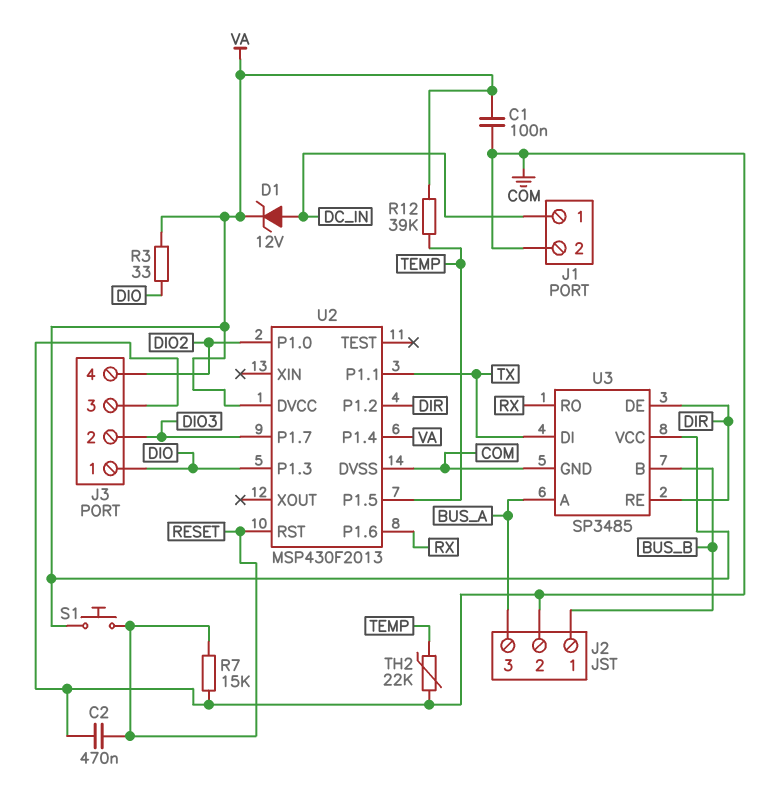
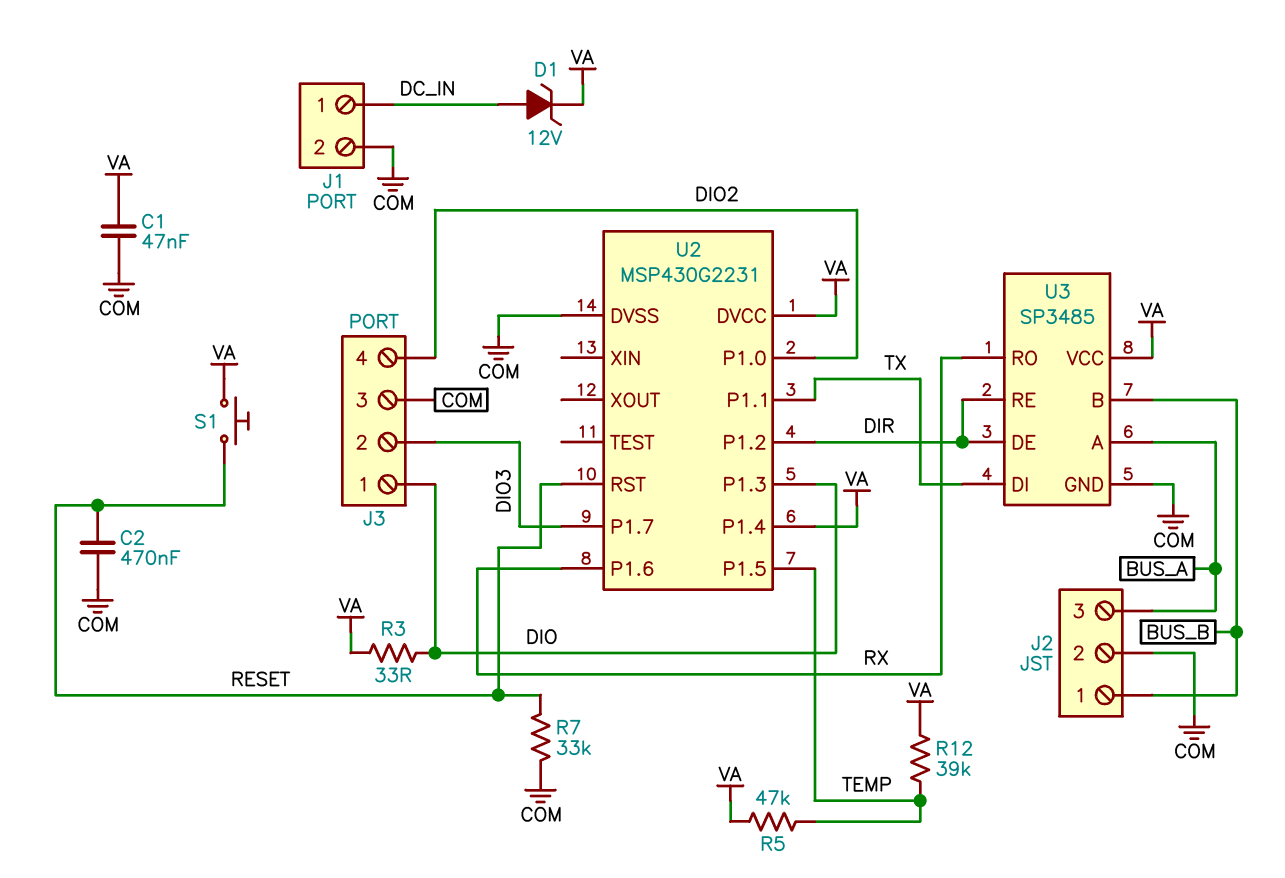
C1: 100nF (COM, VA) -> 47nF (COM, VA)
R5: none -> 47k (TEMP, VA)
R7: 15k (COM, RESET) -> 33k (COM, RESET)
TH2: 22k (COM, TEMP) -> none
U2: MSP430F2013 -> MSP430G2231

